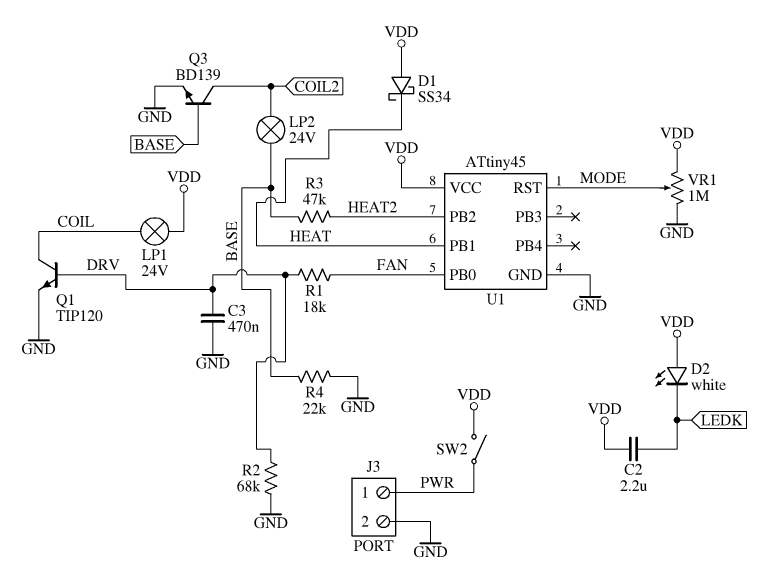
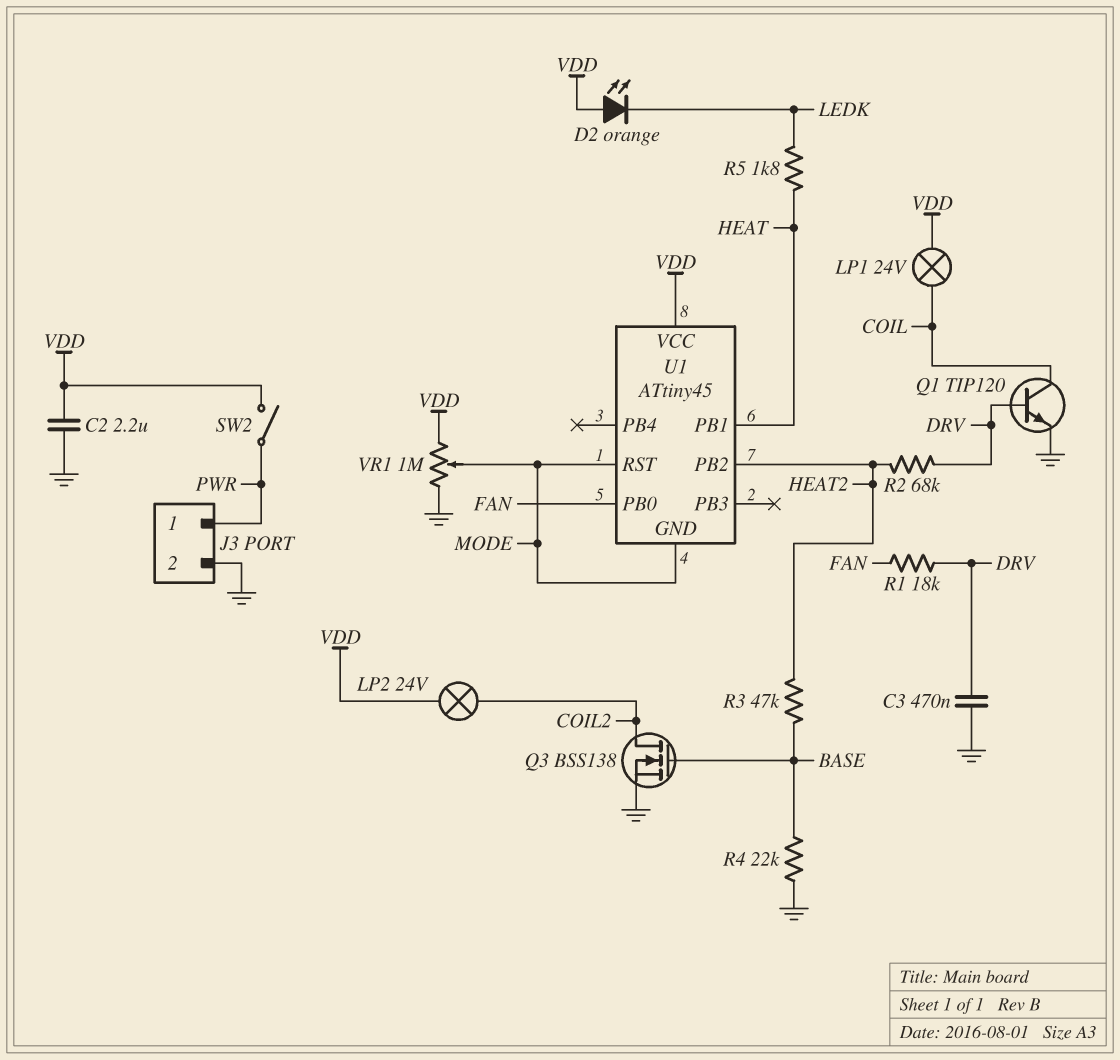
C2: 2.2uF (LEDK, VDD) -> 2.2uF (GND, VDD)
D1: schottky SS34 (A VDD, K HEAT) -> none
D2: LED white (A VDD, K LEDK) -> LED orange (A VDD, K LEDK)
LP2: lamp 24V (BASE, COIL2) -> lamp 24V (COIL2, VDD)
Q3: NPN BD139 (B BASE, C COIL2, E GND) -> NMOS BSS138 (G BASE, D COIL2, S GND)
R2: 68k (DRV, GND) -> 68k (DRV, HEAT2)
R5: none -> 1.8k (HEAT, LEDK)
U1 pin GND: GND -> MODE

